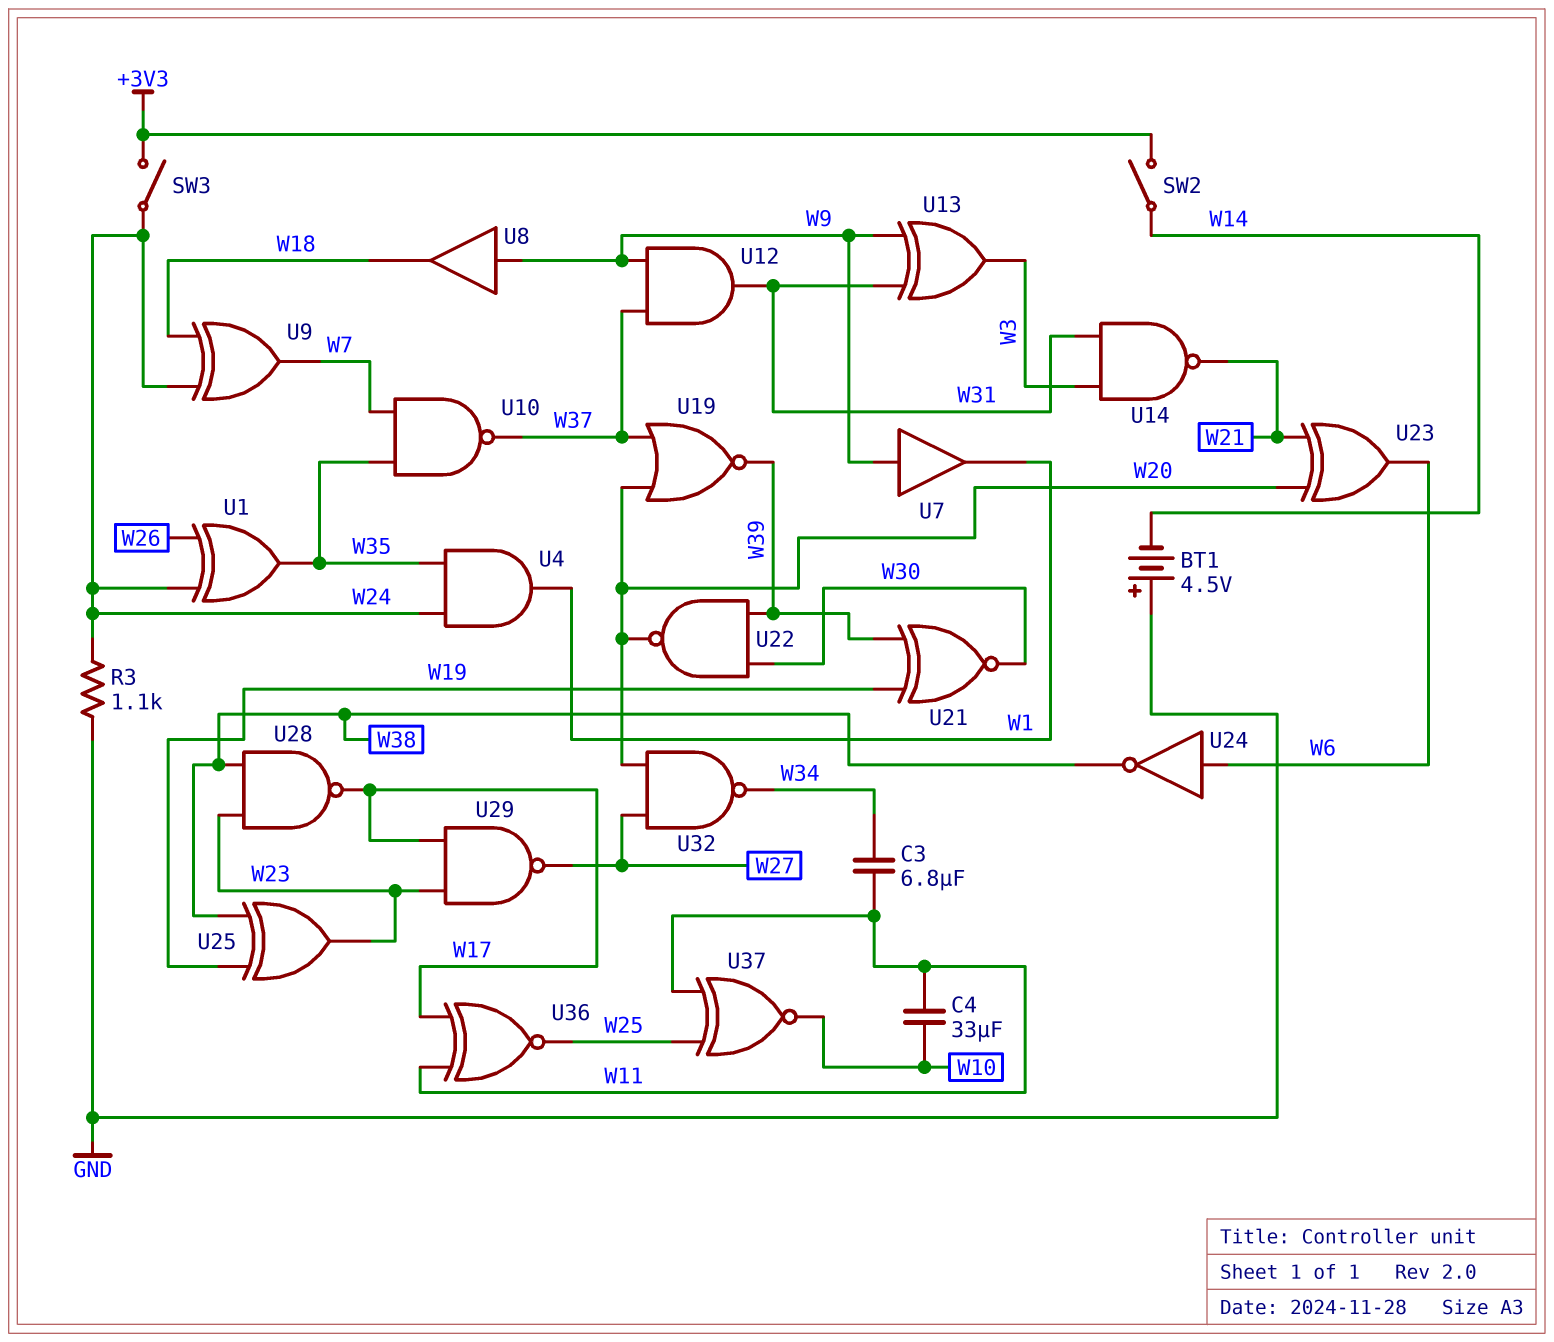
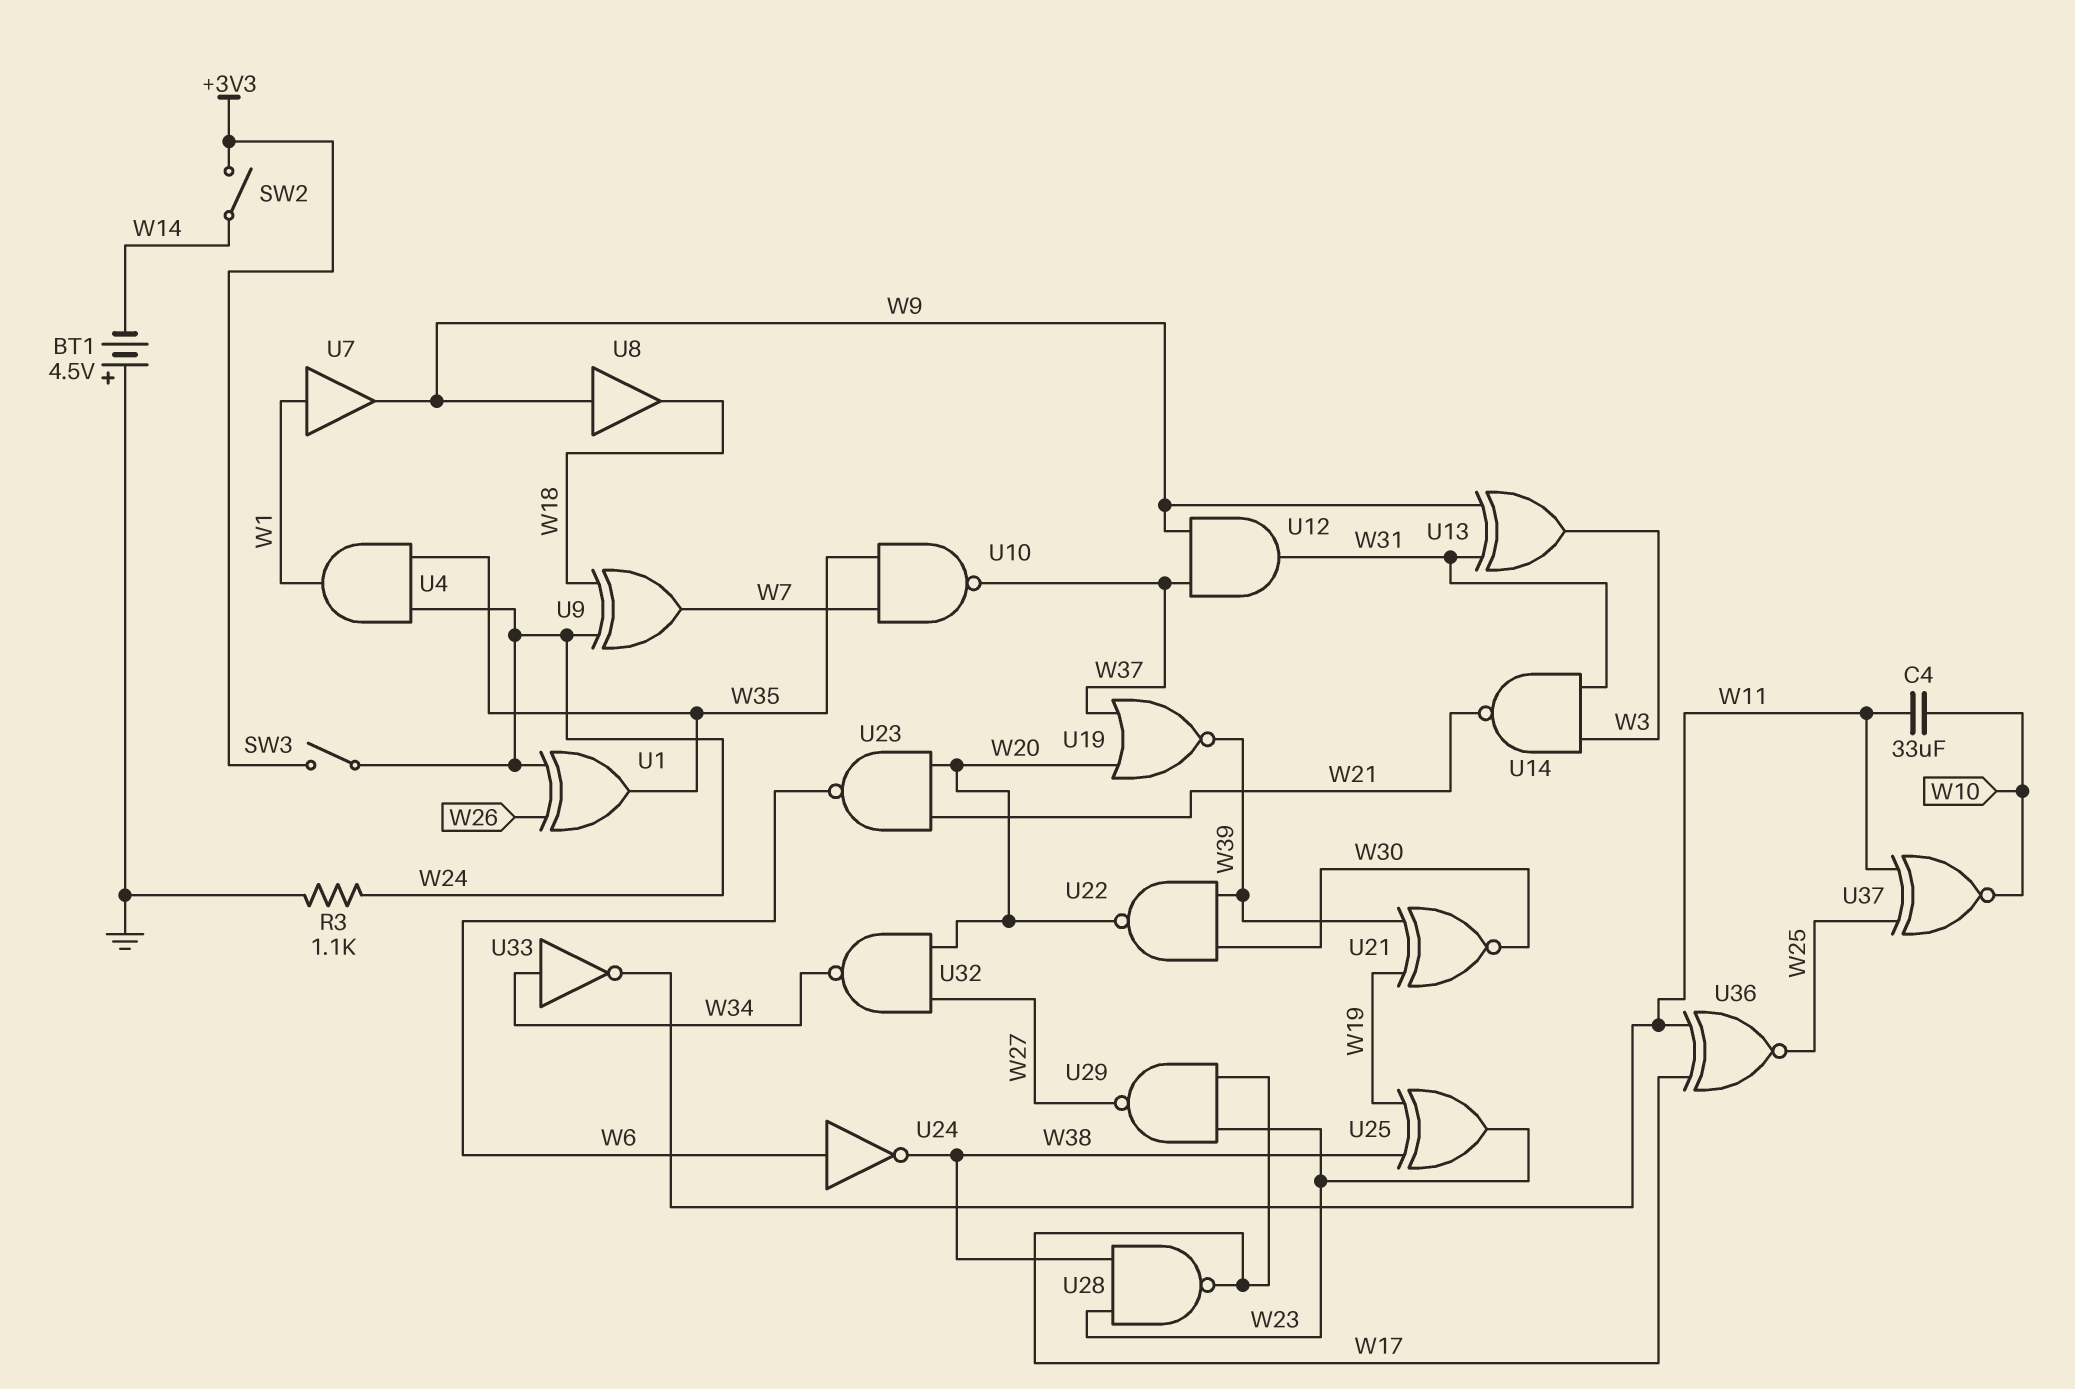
C3: 6.8uF (W11, W34) -> none
U7: buffer (in W9, out W1) -> buffer (in W1, out W9)
U23: XOR (in W20, in W21, out W6) -> NAND (in W20, in W21, out W6)
U33: none -> NOT (in W34, out W11)

